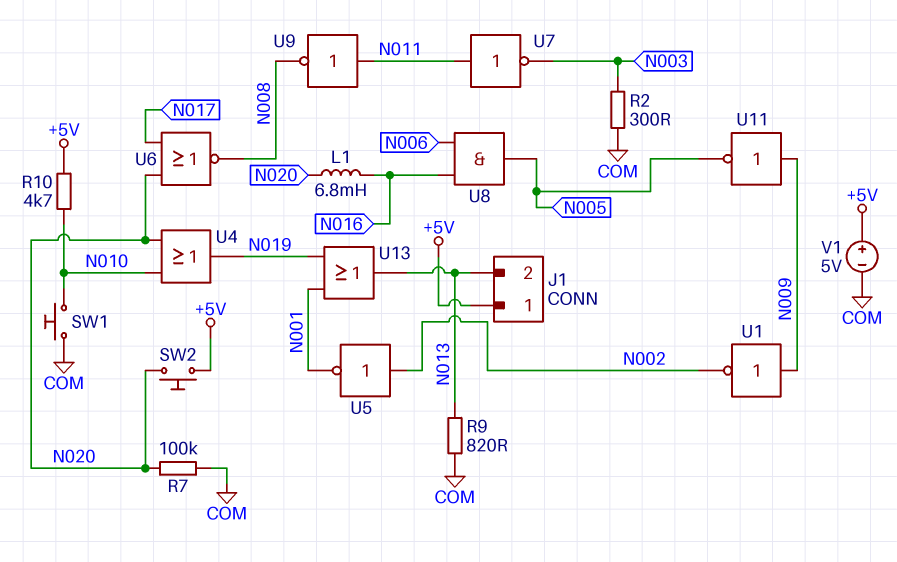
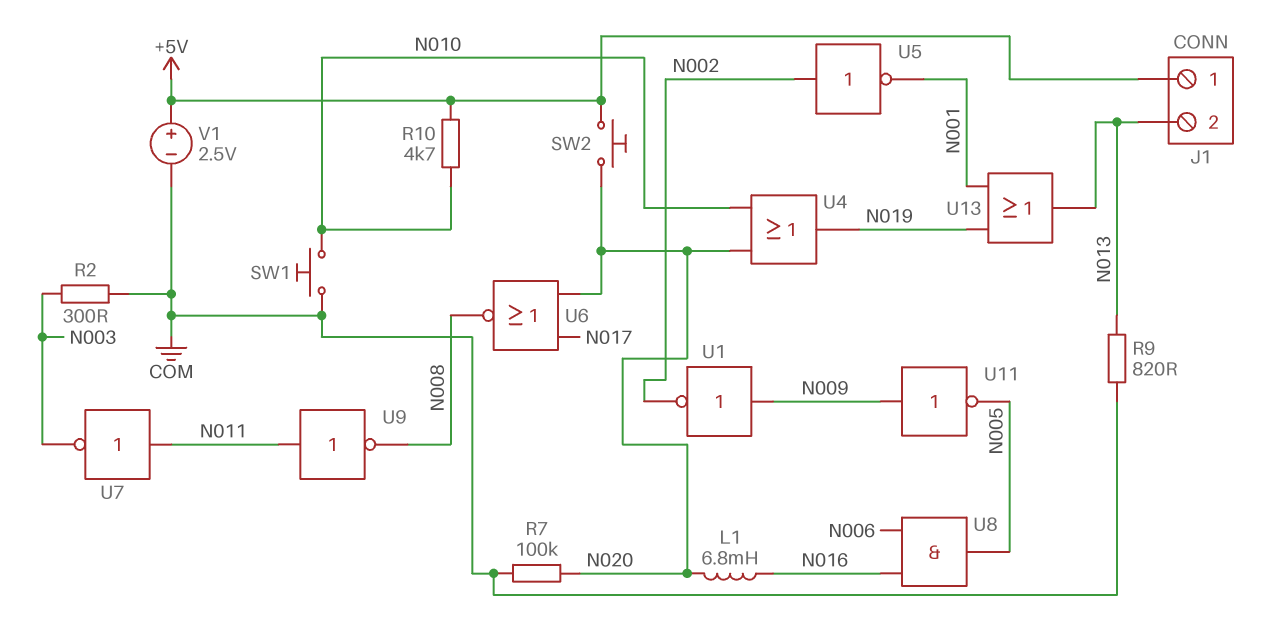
V1: 5V (plus +5V, minus COM) -> 2.5V (plus +5V, minus COM)

